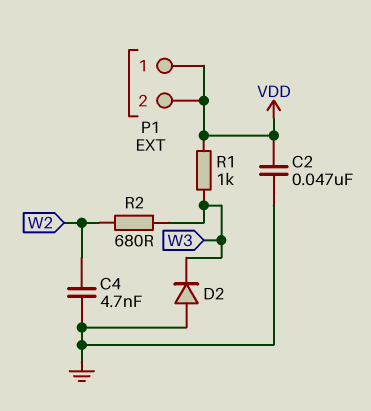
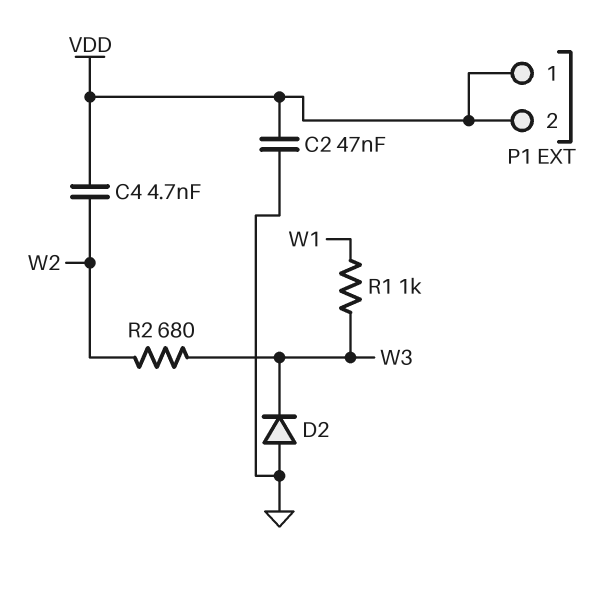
C4: 4.7nF (GND, W2) -> 4.7nF (VDD, W2)
R1: 1k (VDD, W3) -> 1k (W1, W3)

